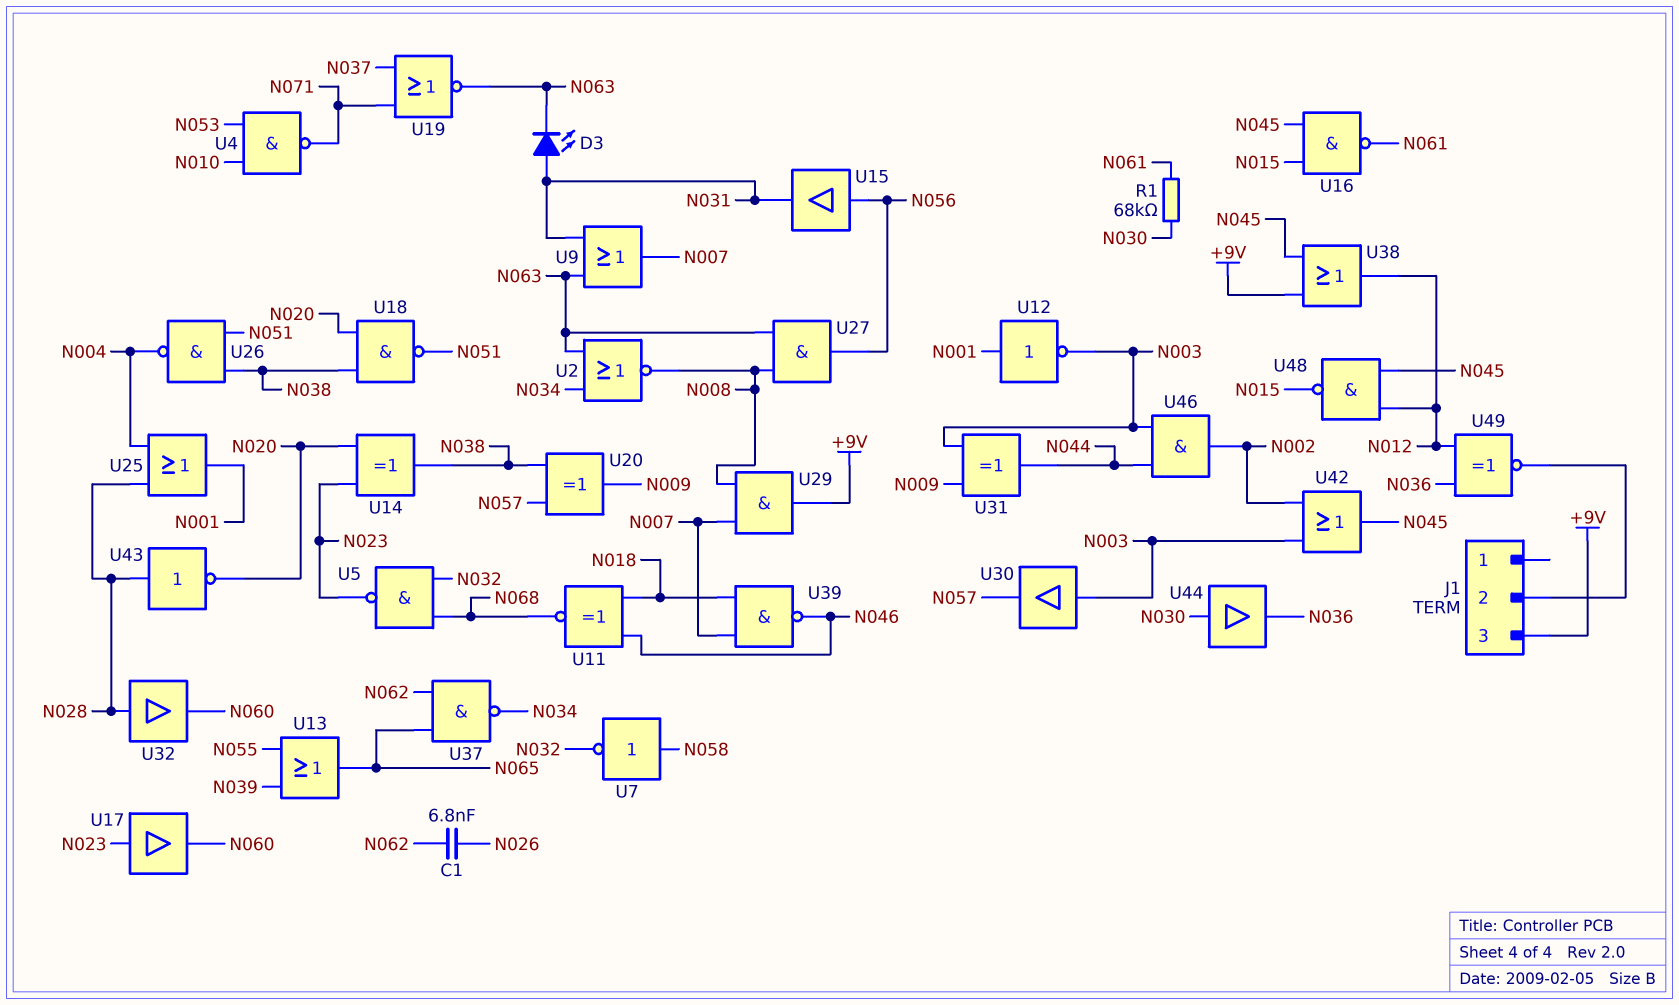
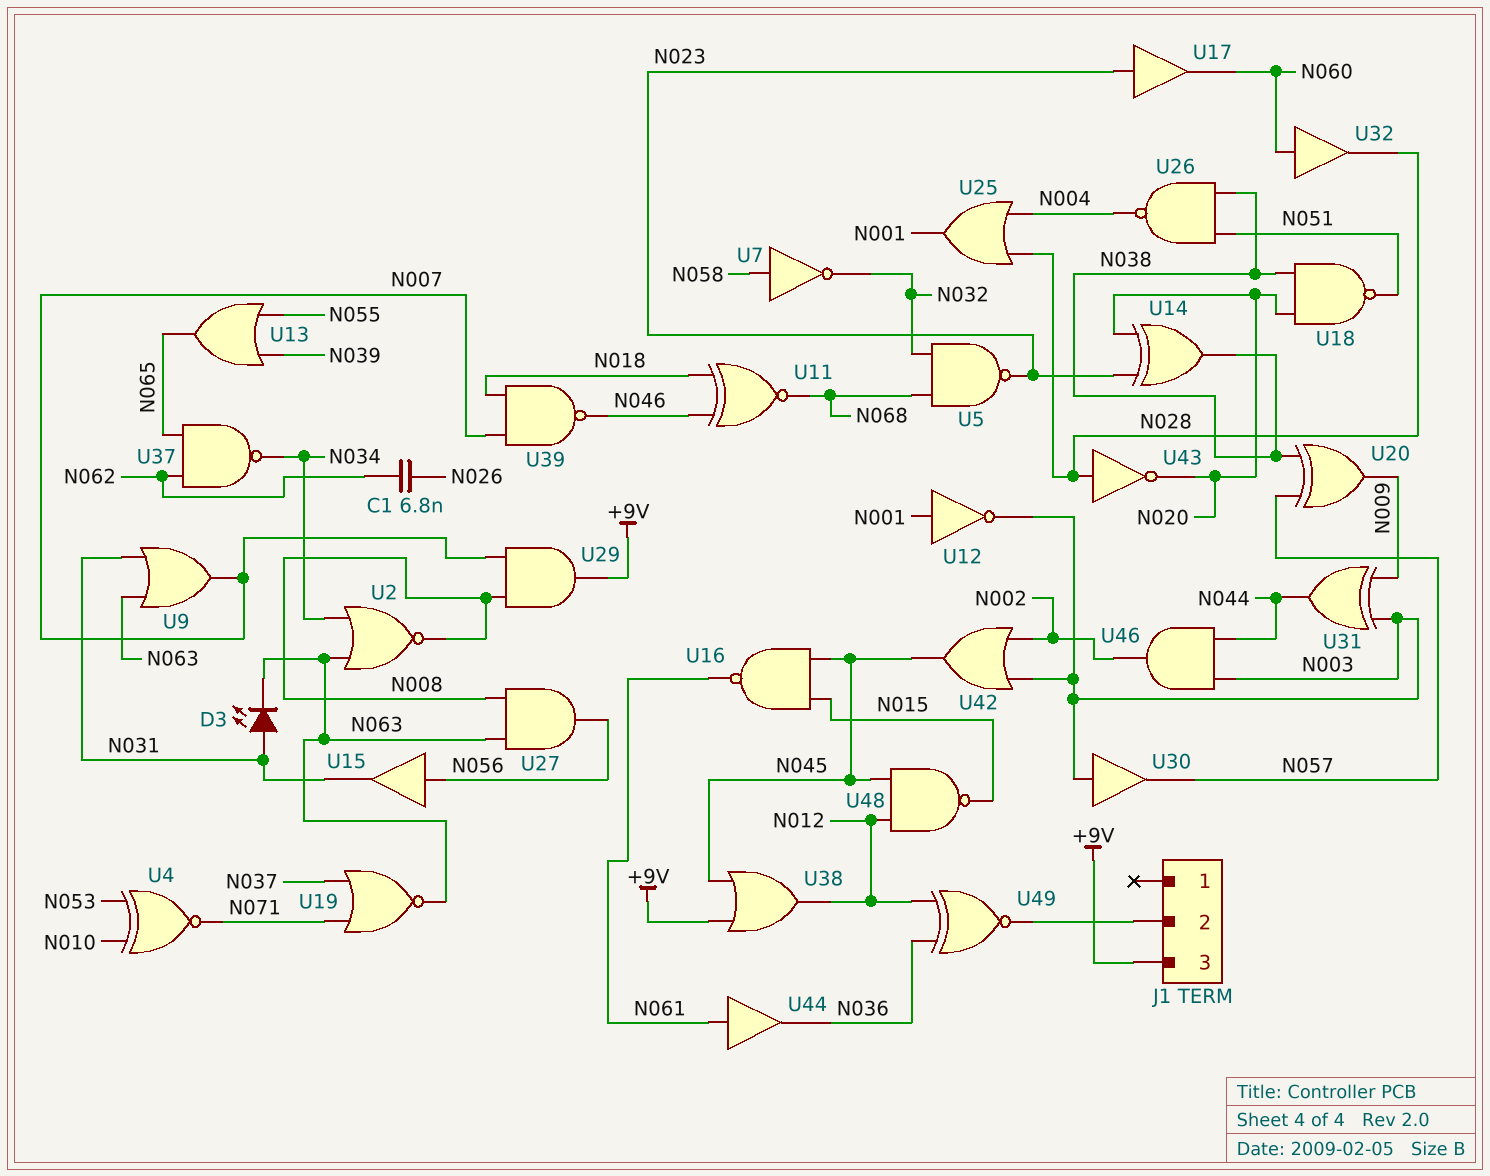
R1: 68k (N030, N061) -> none
U4: NAND (in N010, in N053, out N071) -> XNOR (in N010, in N053, out N071)
U32: buffer (in N028, out N060) -> buffer (in N060, out N028)
U44: buffer (in N030, out N036) -> buffer (in N061, out N036)

